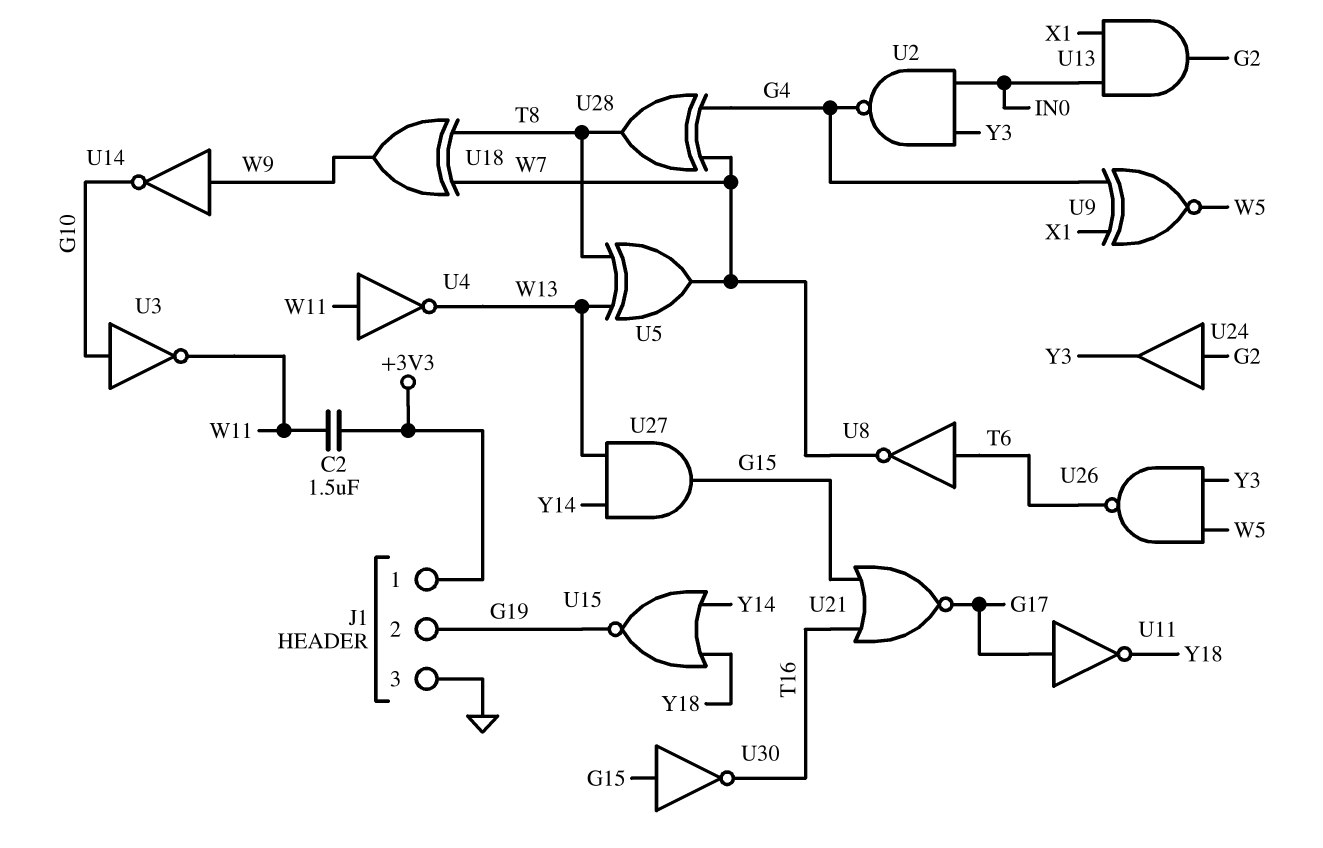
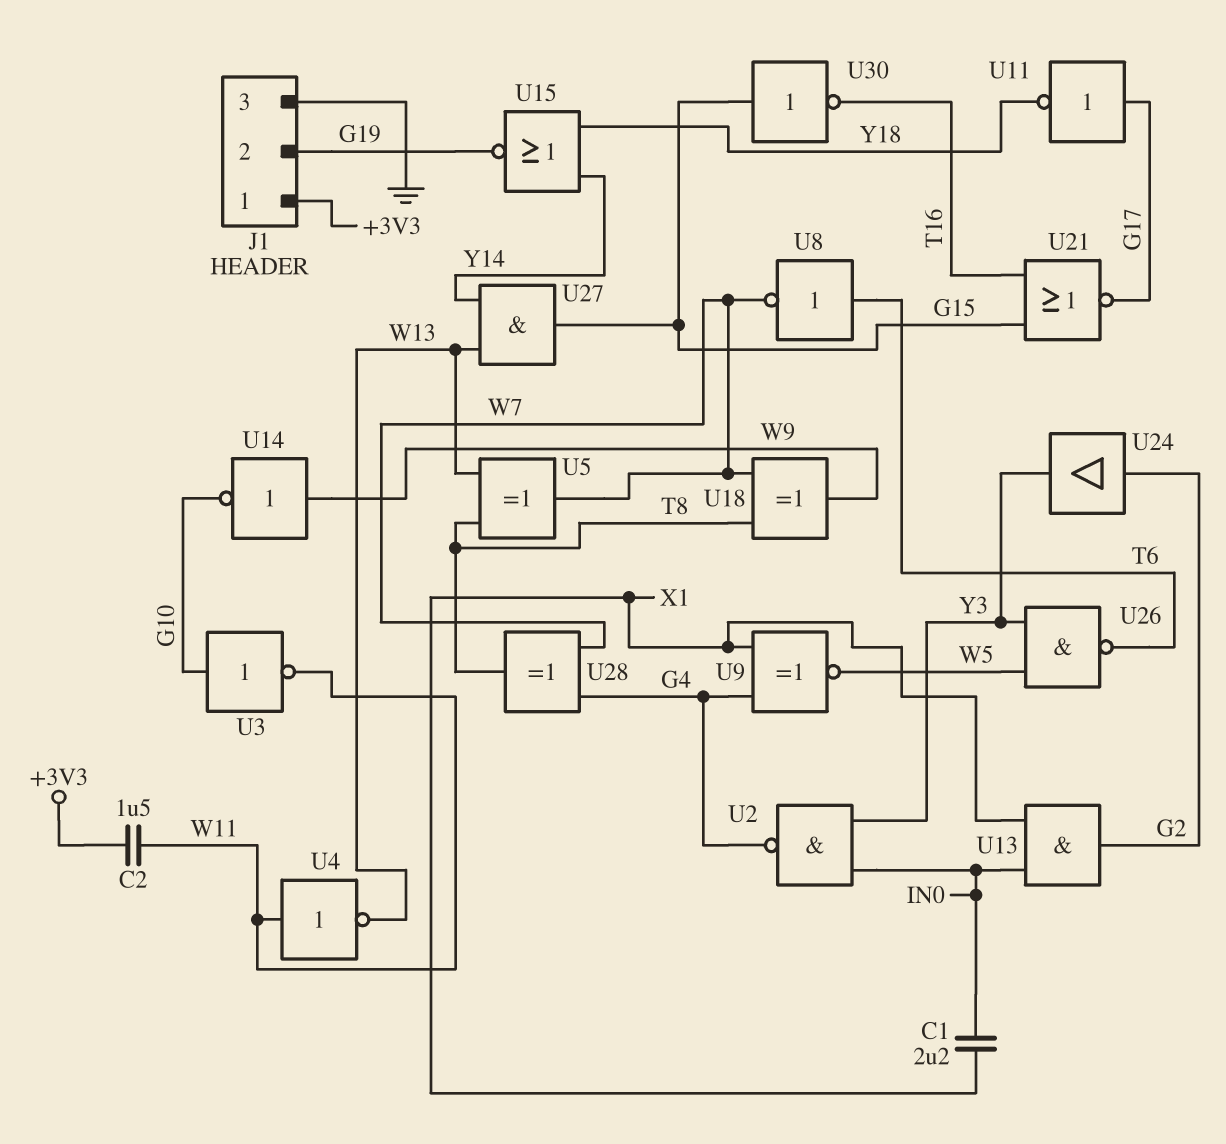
C1: none -> 2.2uF (IN0, X1)

